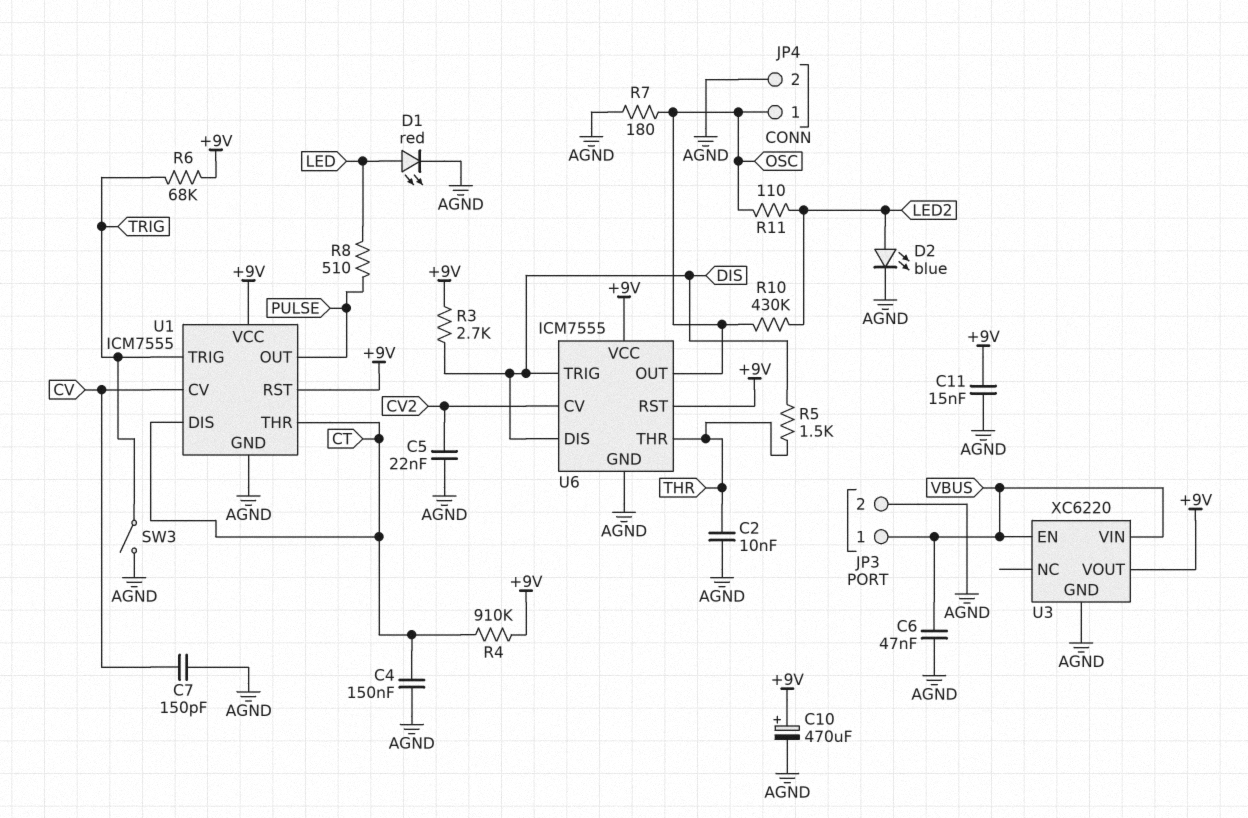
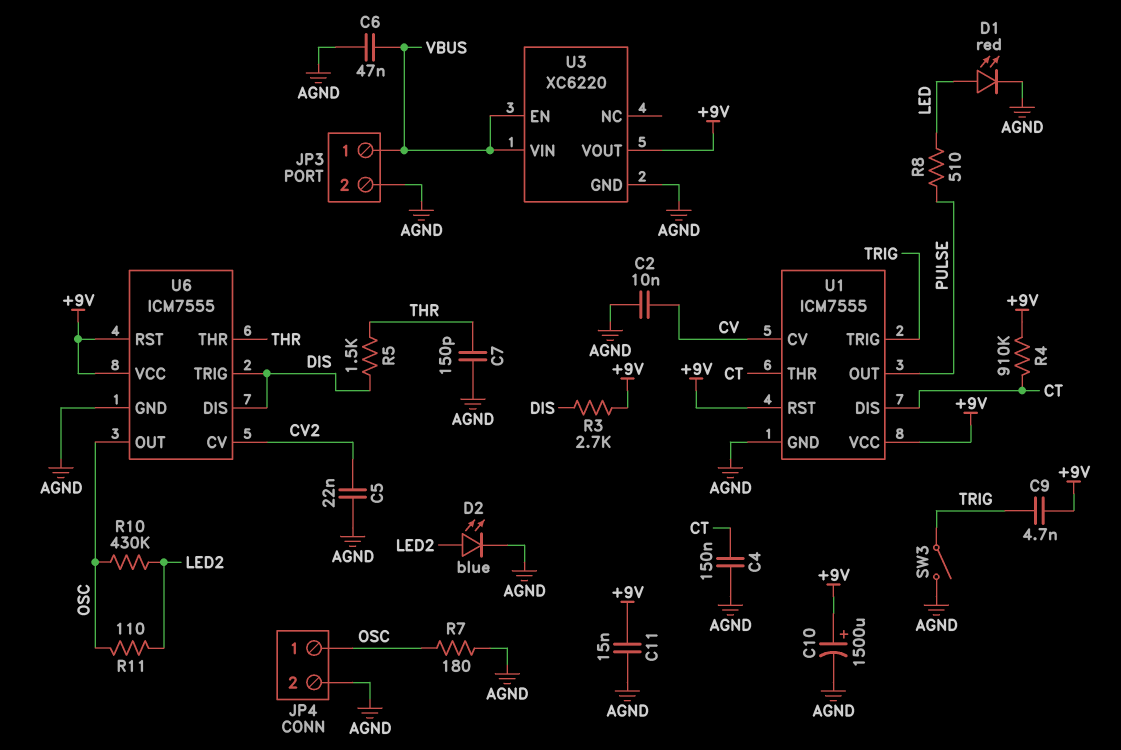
C2: 10nF (AGND, THR) -> 10nF (AGND, CV)
C7: 150pF (AGND, CV) -> 150pF (AGND, THR)
C9: none -> 4.7nF (+9V, TRIG)
C10: 470uF (plus +9V, minus AGND) -> 1500uF (plus +9V, minus AGND)
R6: 68k (+9V, TRIG) -> none

